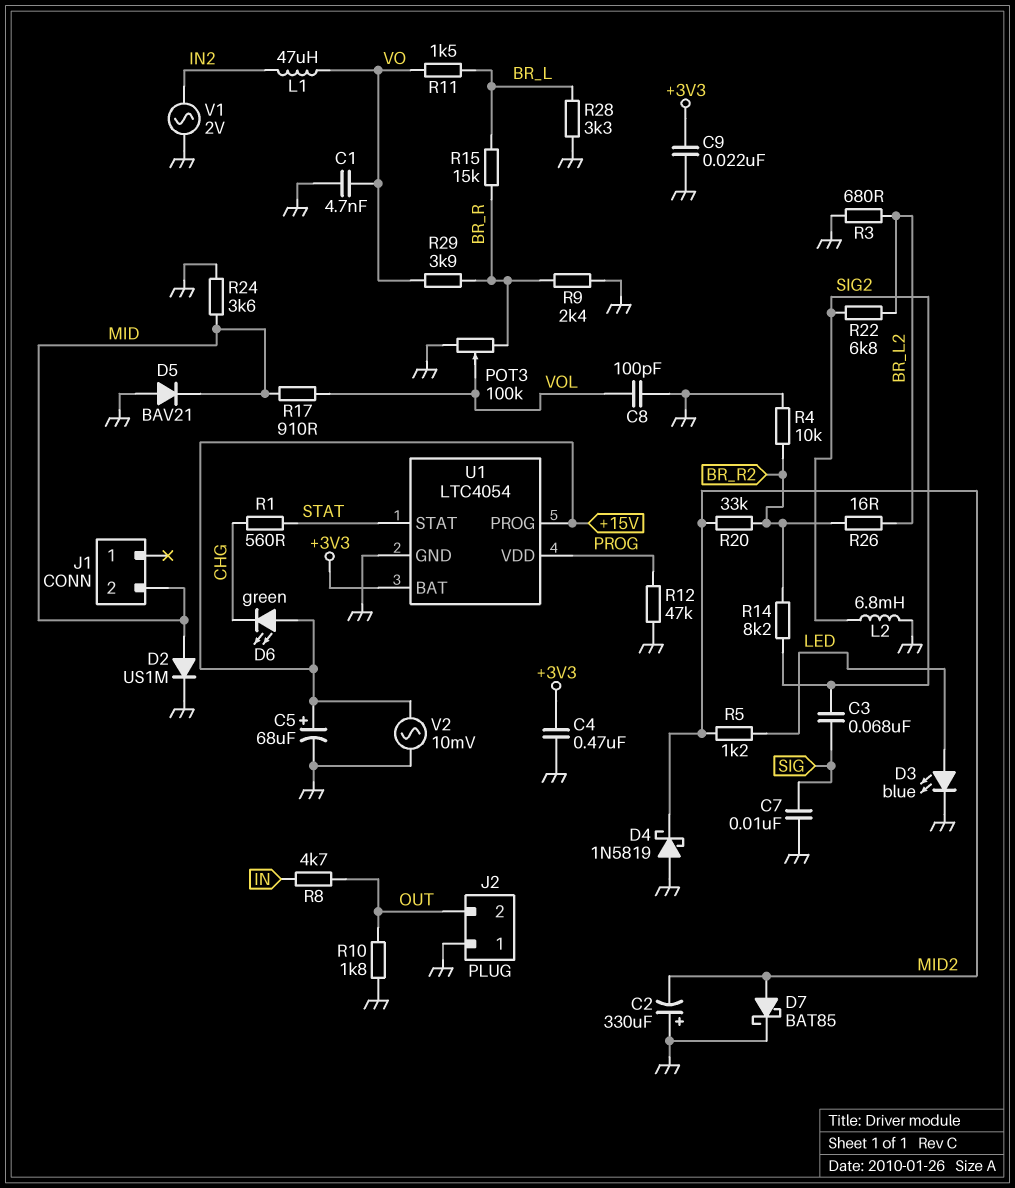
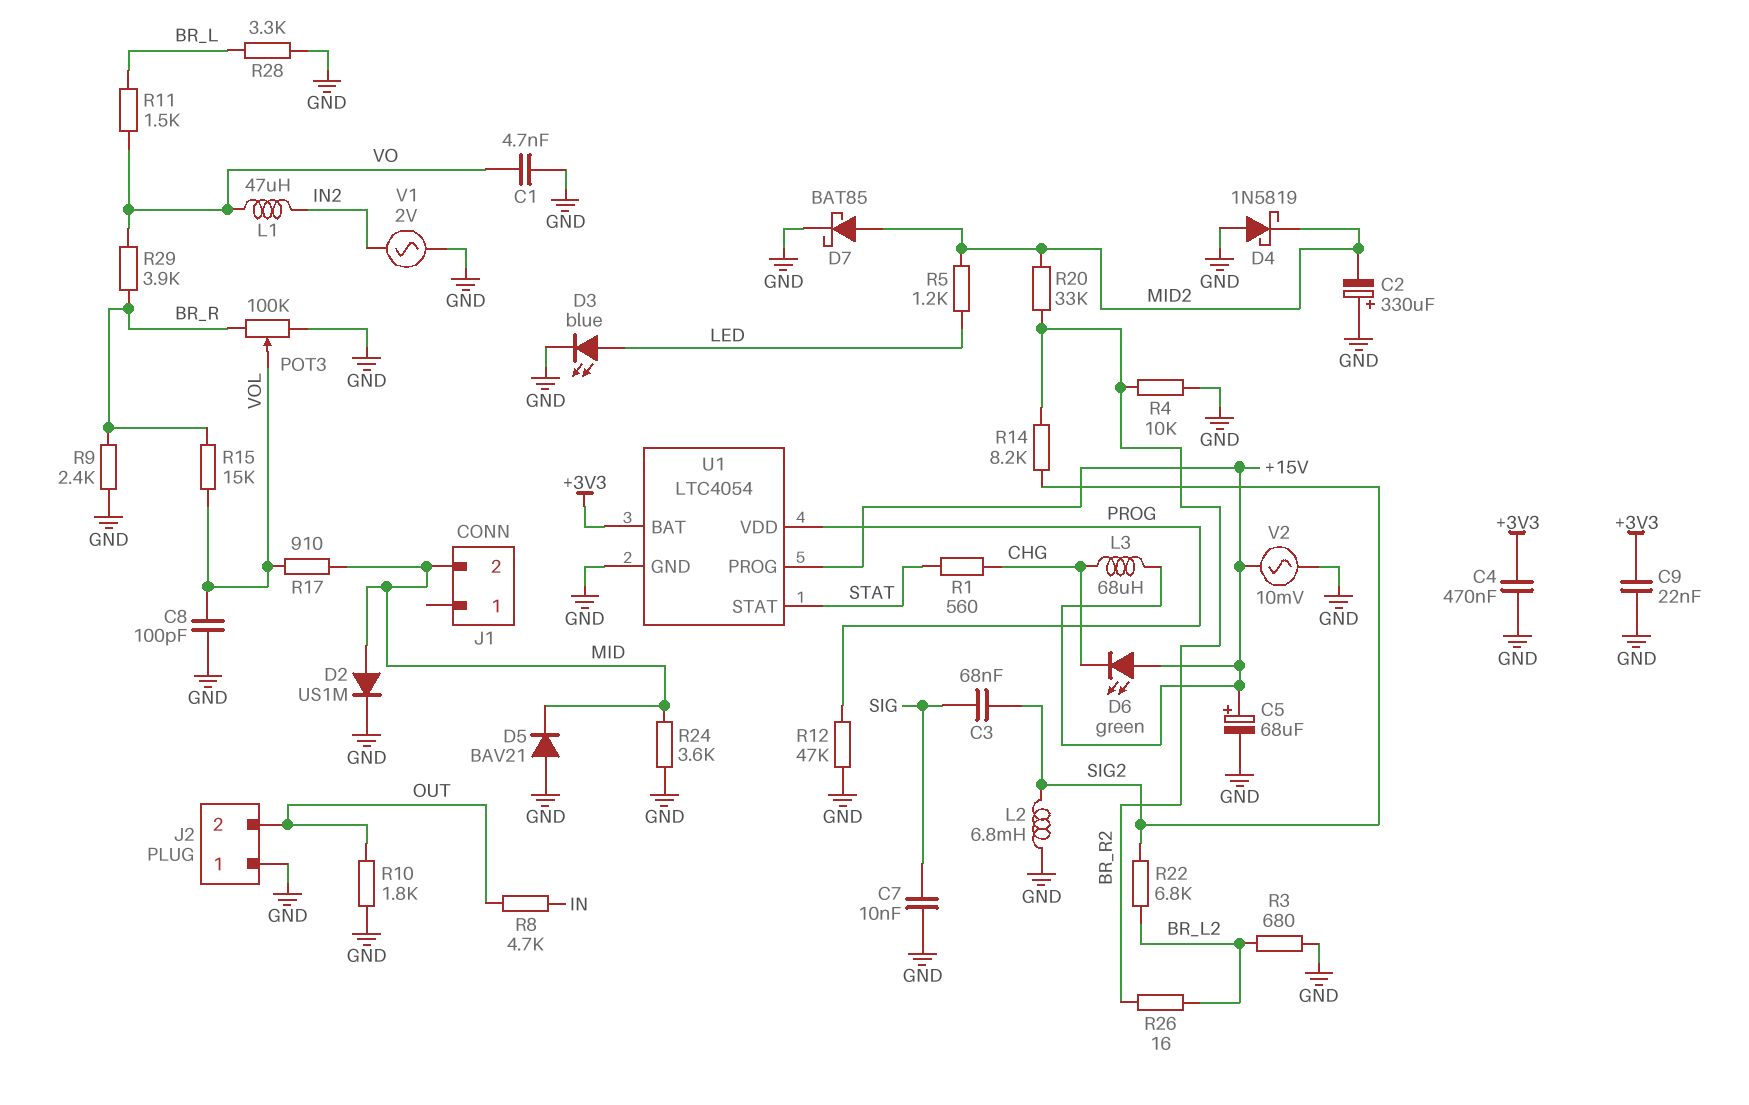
L3: none -> 68uH (+15V, CHG)
R15: 15k (BR_L, BR_R) -> 15k (BR_R, VOL)

